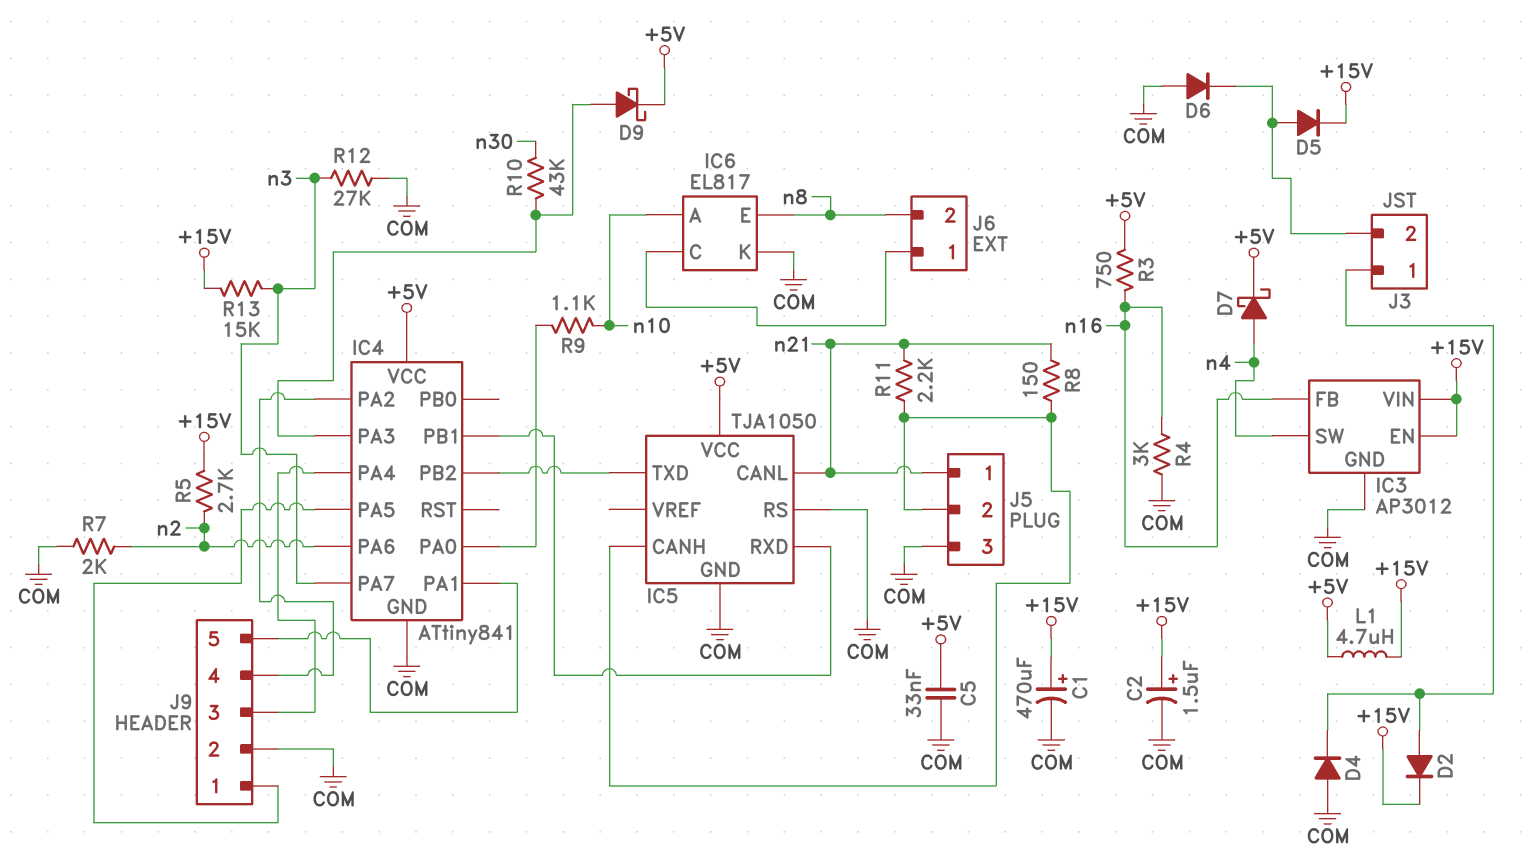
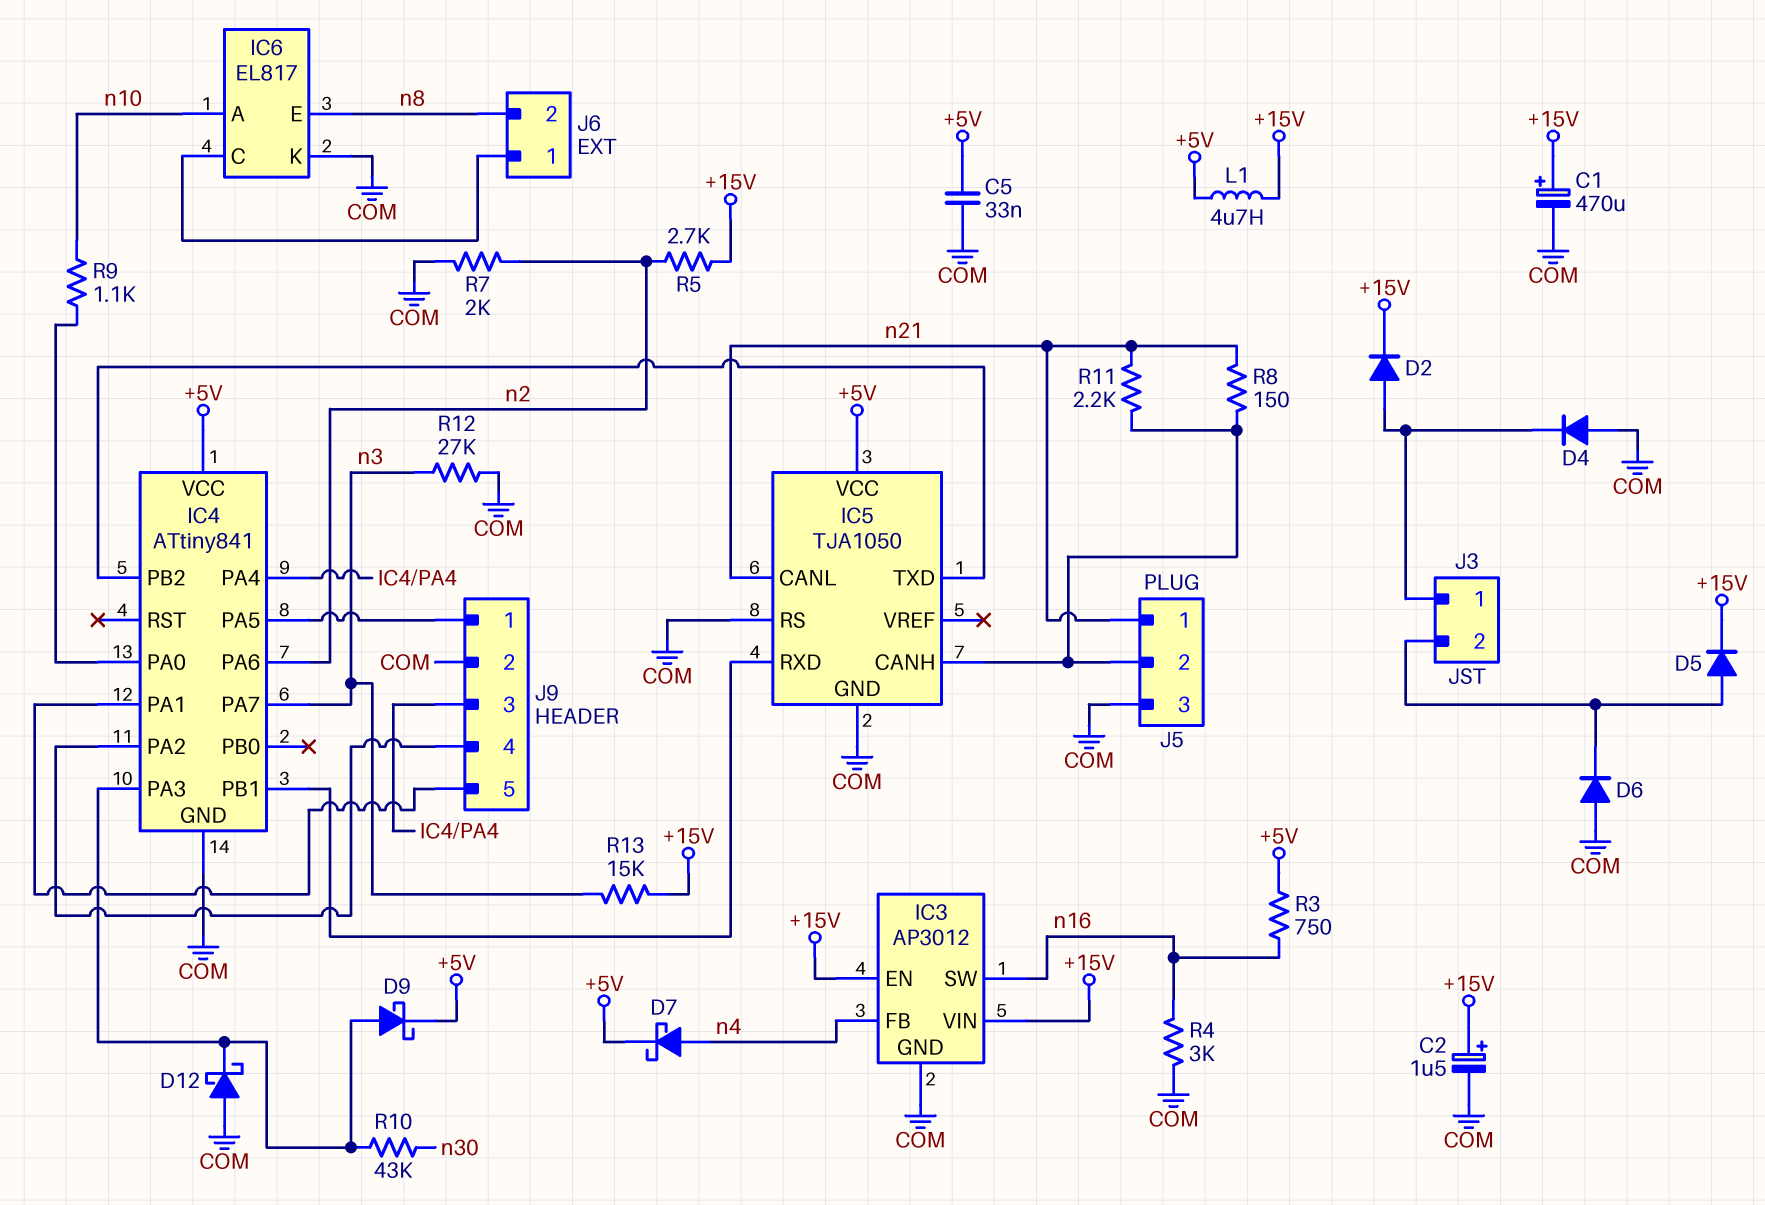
D12: none -> schottky (A COM, K IC4/PA3)
IC3 pin FB: n16 -> n4
IC3 pin SW: n4 -> n16

